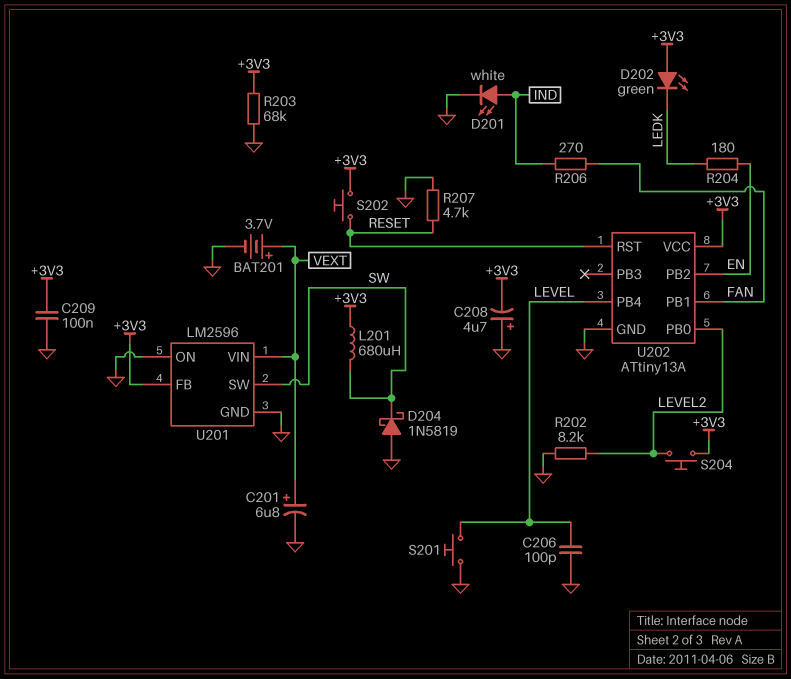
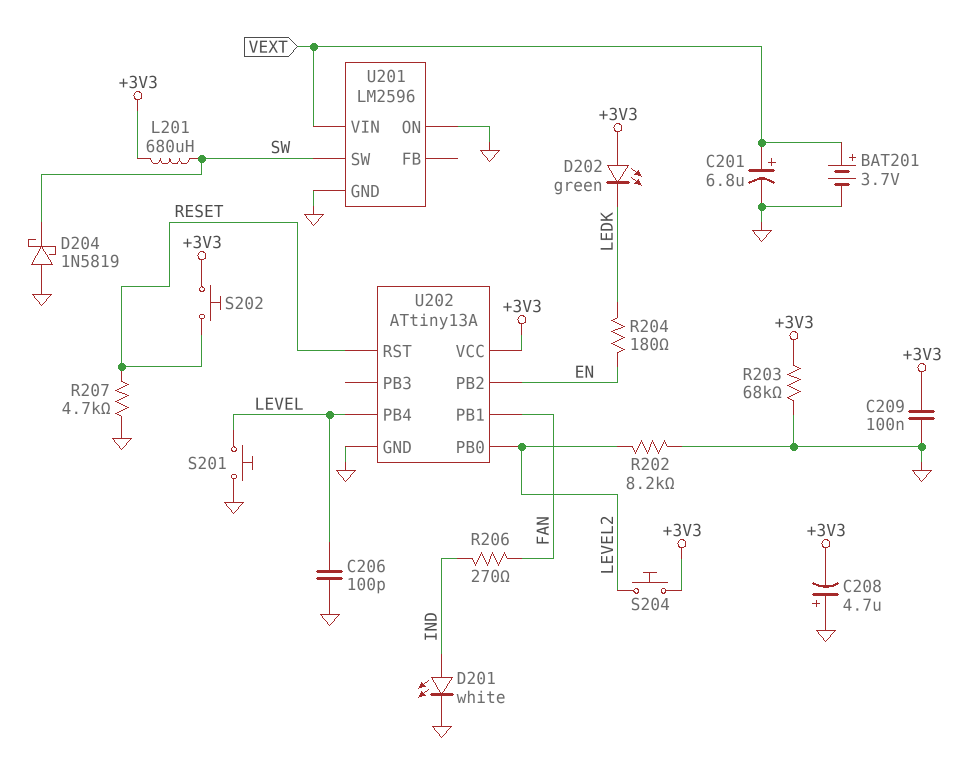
U201 pin FB: +3V3 -> none

